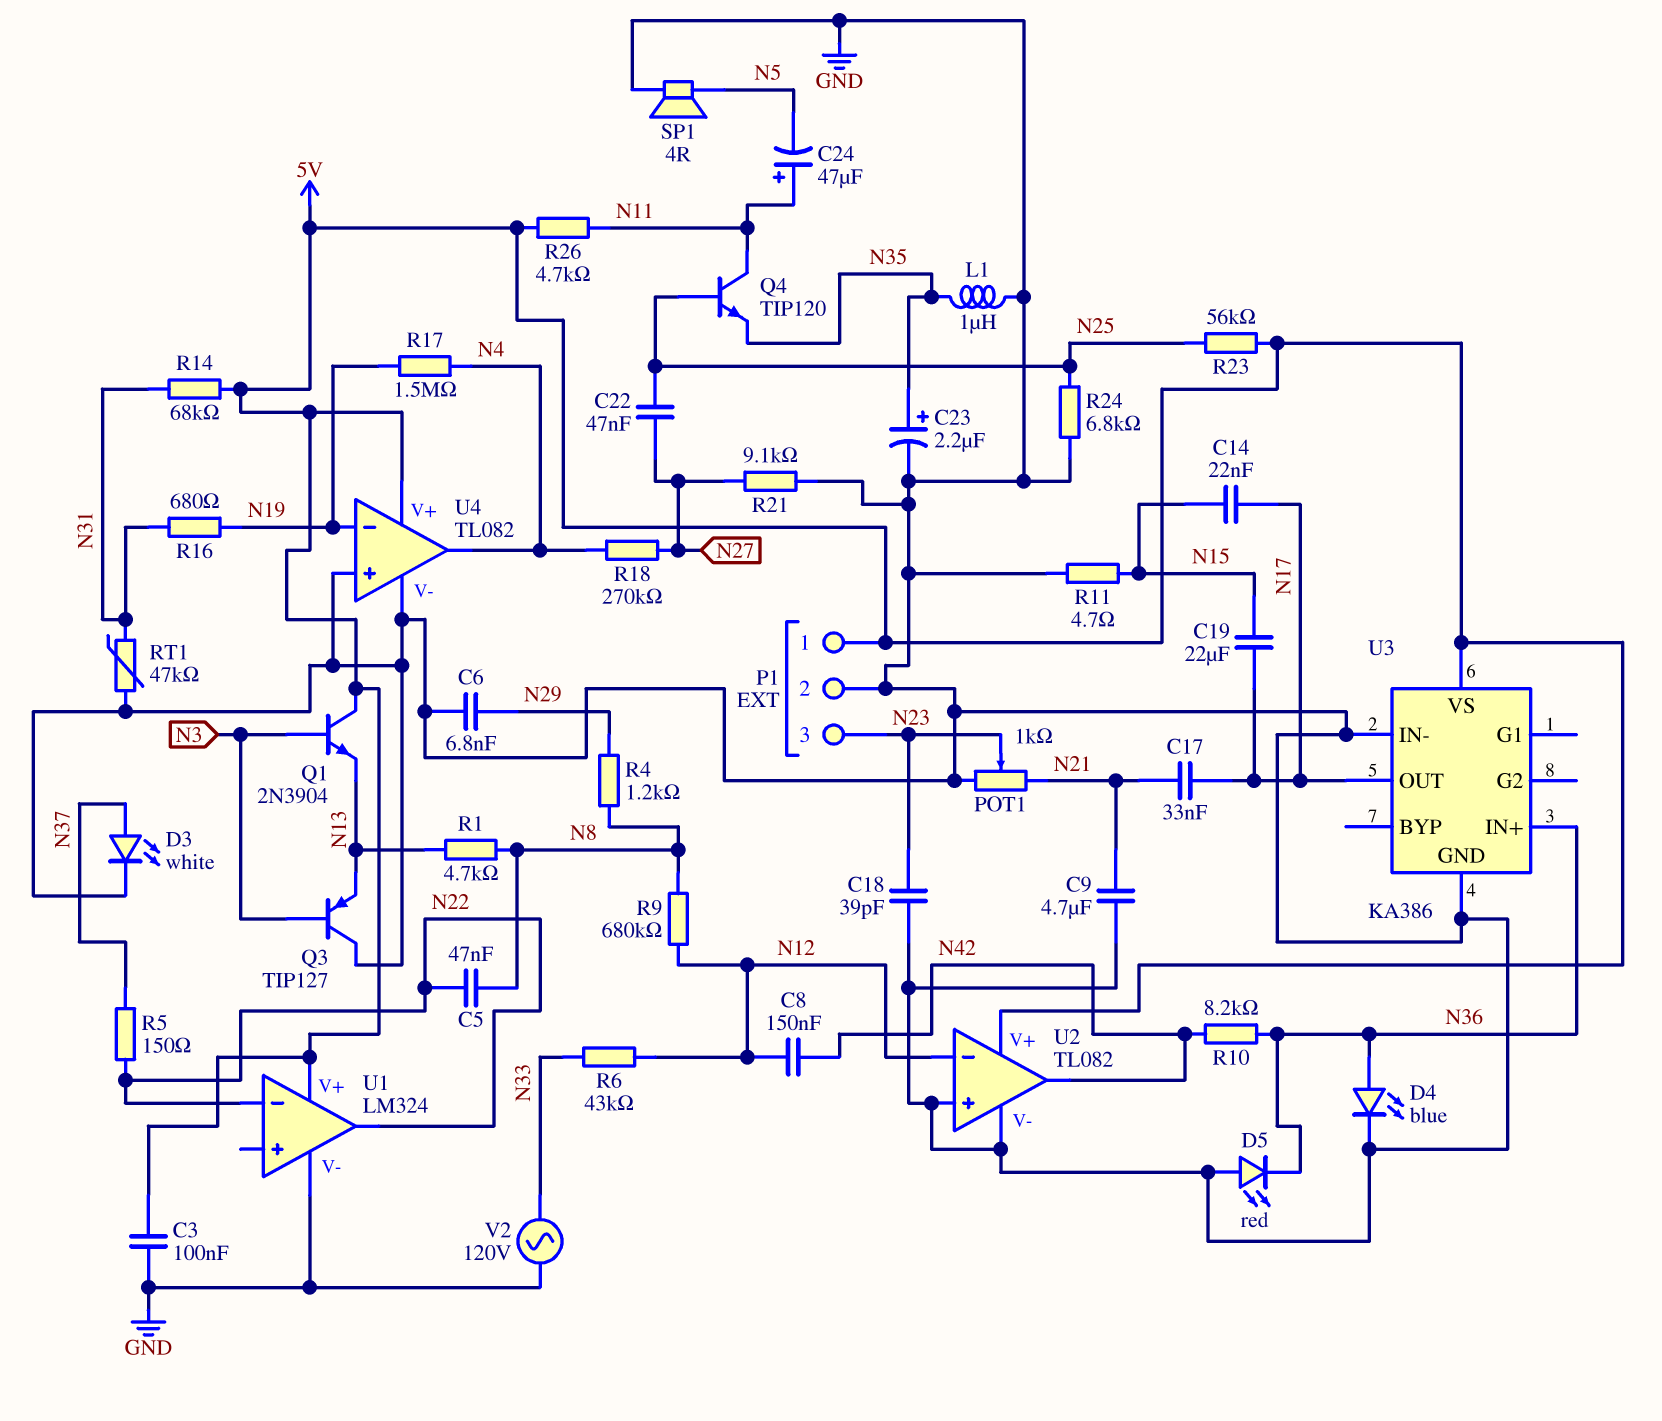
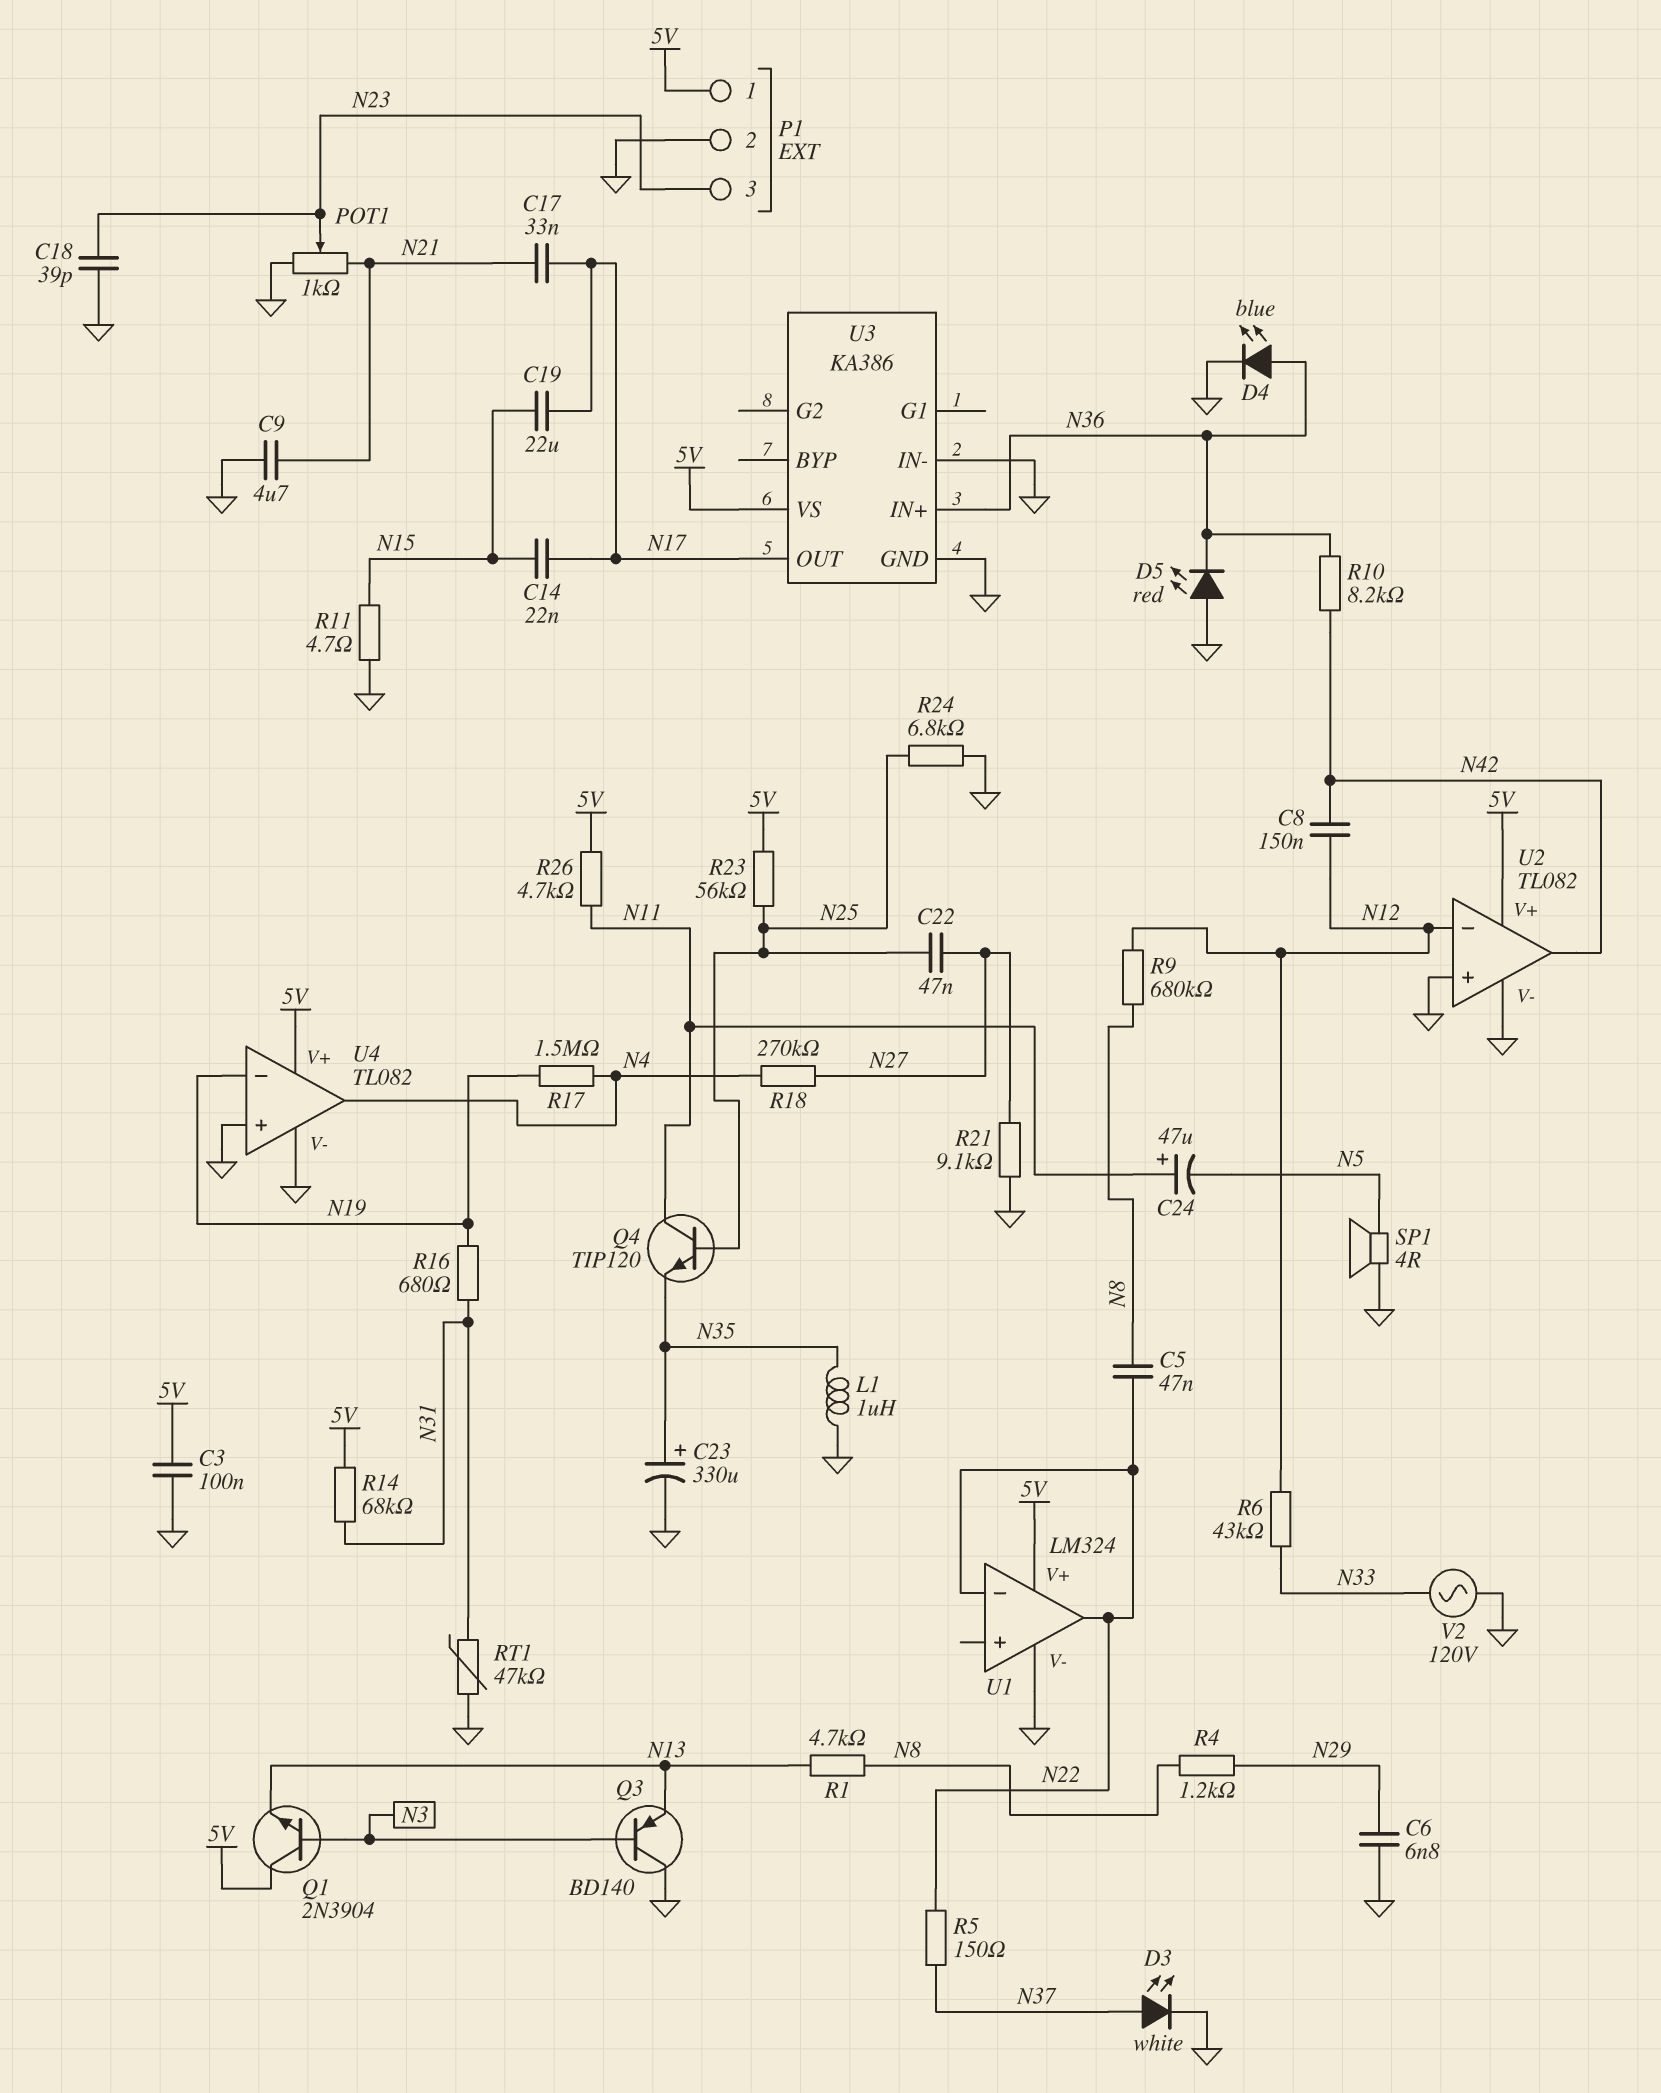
C23: 2.2uF (plus N35, minus GND) -> 330uF (plus N35, minus GND)
Q3: PNP TIP127 (B N3, C GND, E N13) -> PNP BD140 (B N3, C GND, E N13)

